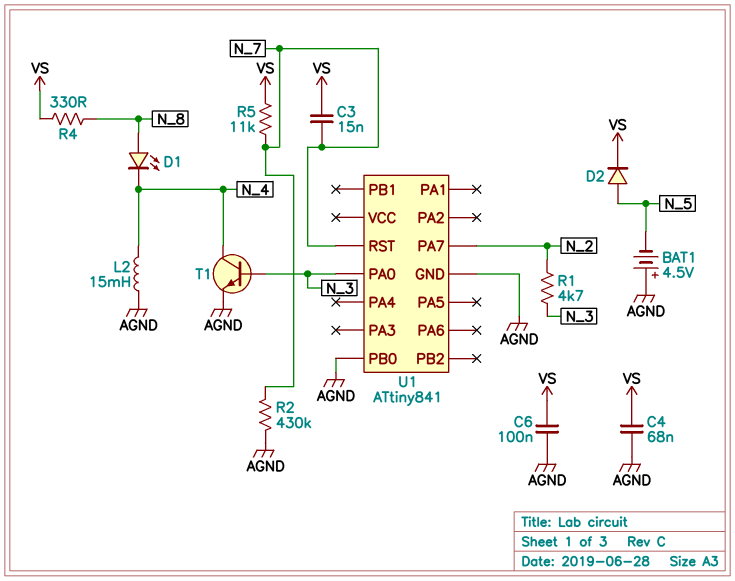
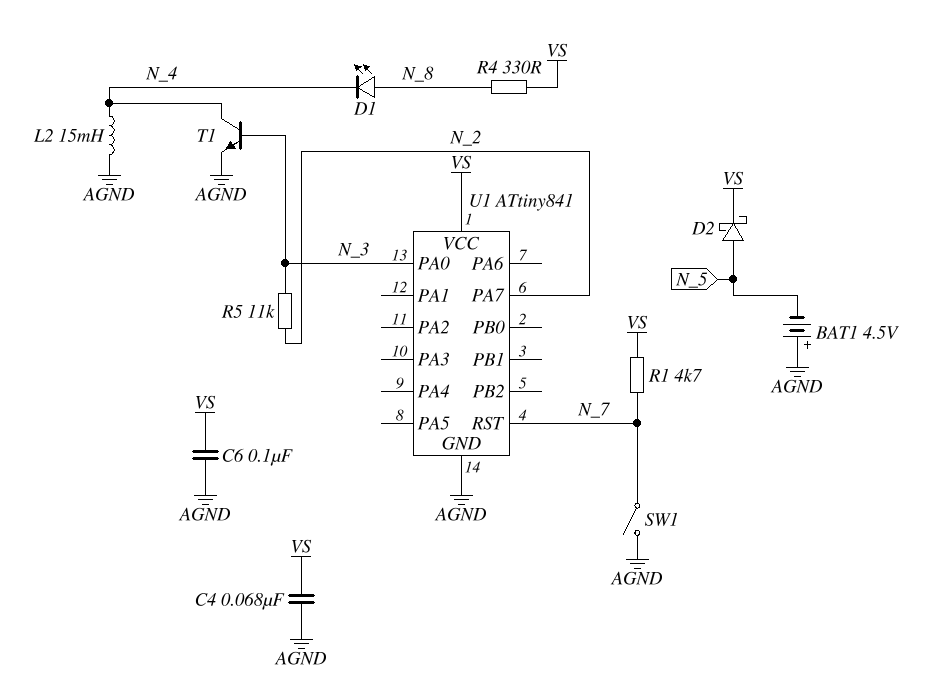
C3: 15nF (N_7, VS) -> none
D2: diode (A N_5, K VS) -> schottky (A N_5, K VS)
R1: 4.7k (N_2, N_3) -> 4.7k (N_7, VS)
R2: 430k (AGND, N_7) -> none
R5: 11k (N_7, VS) -> 11k (N_2, N_3)
SW1: none -> switch (AGND, N_7)
U1 pin PB0: AGND -> none
U1 pin VCC: none -> VS

